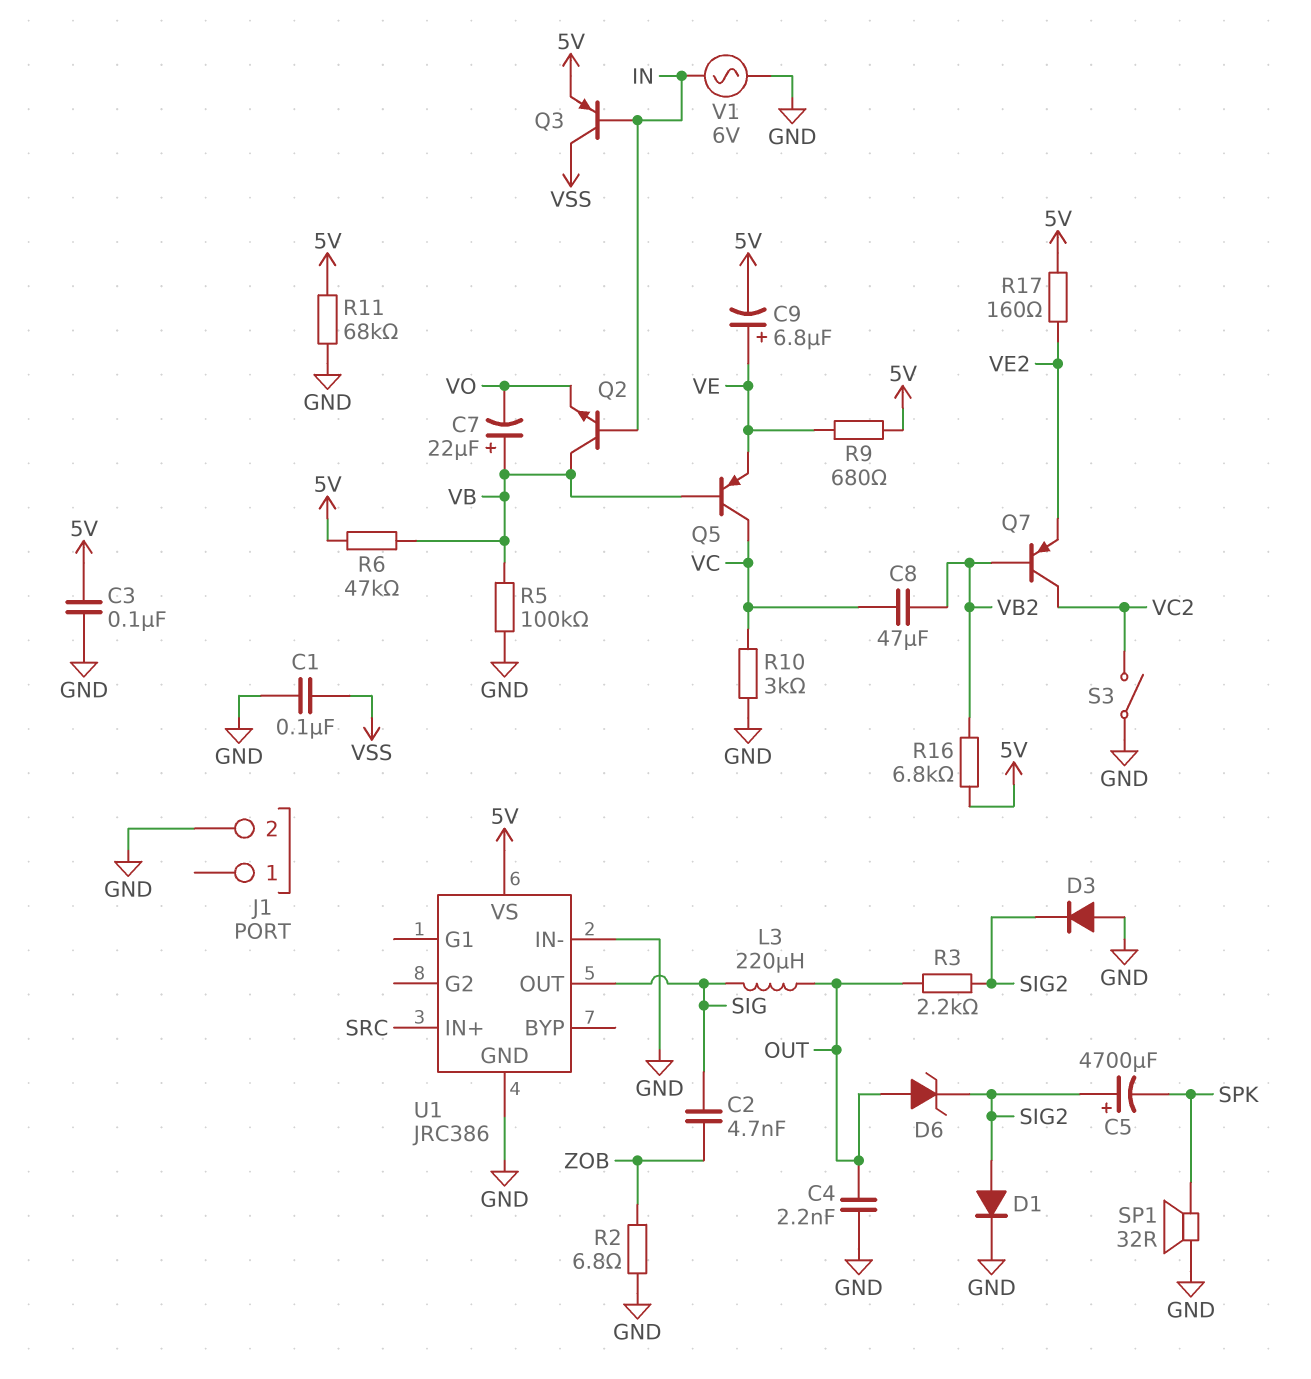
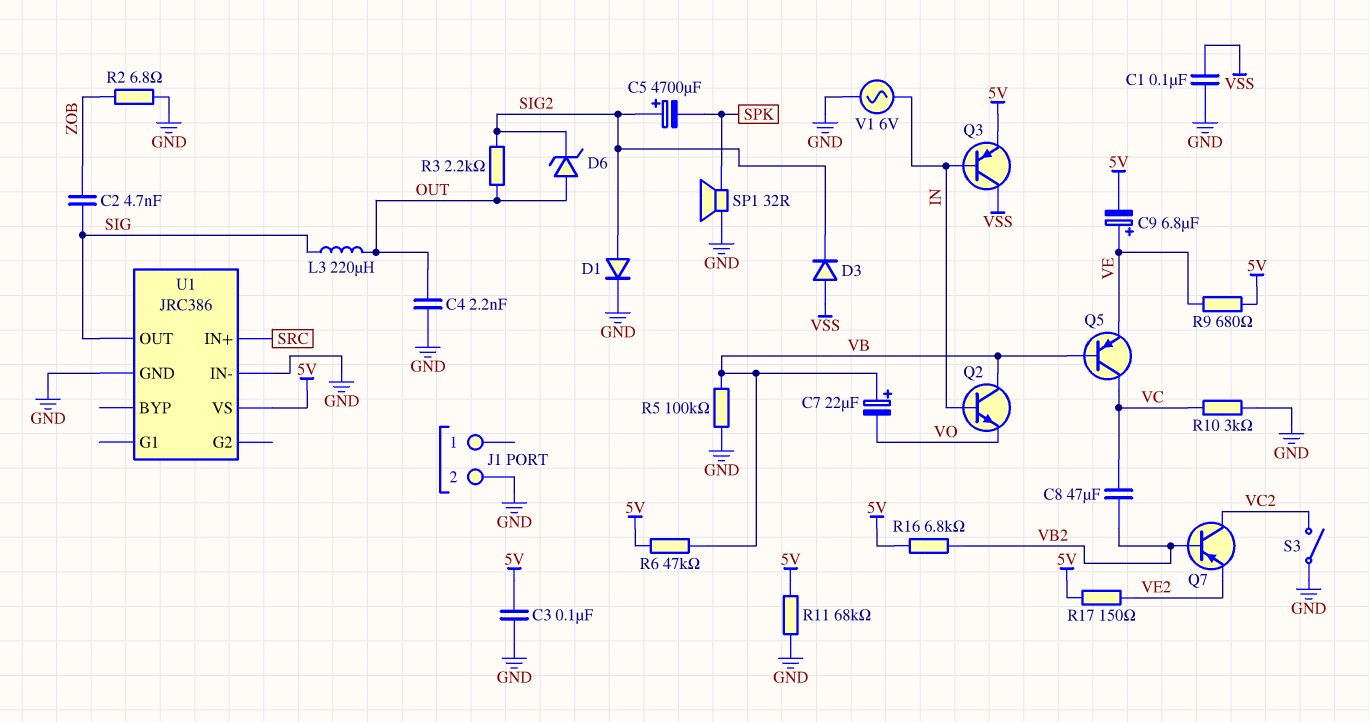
D3: diode (A GND, K SIG2) -> diode (A VSS, K SIG2)
R17: 160 (5V, VE2) -> 150 (5V, VE2)

